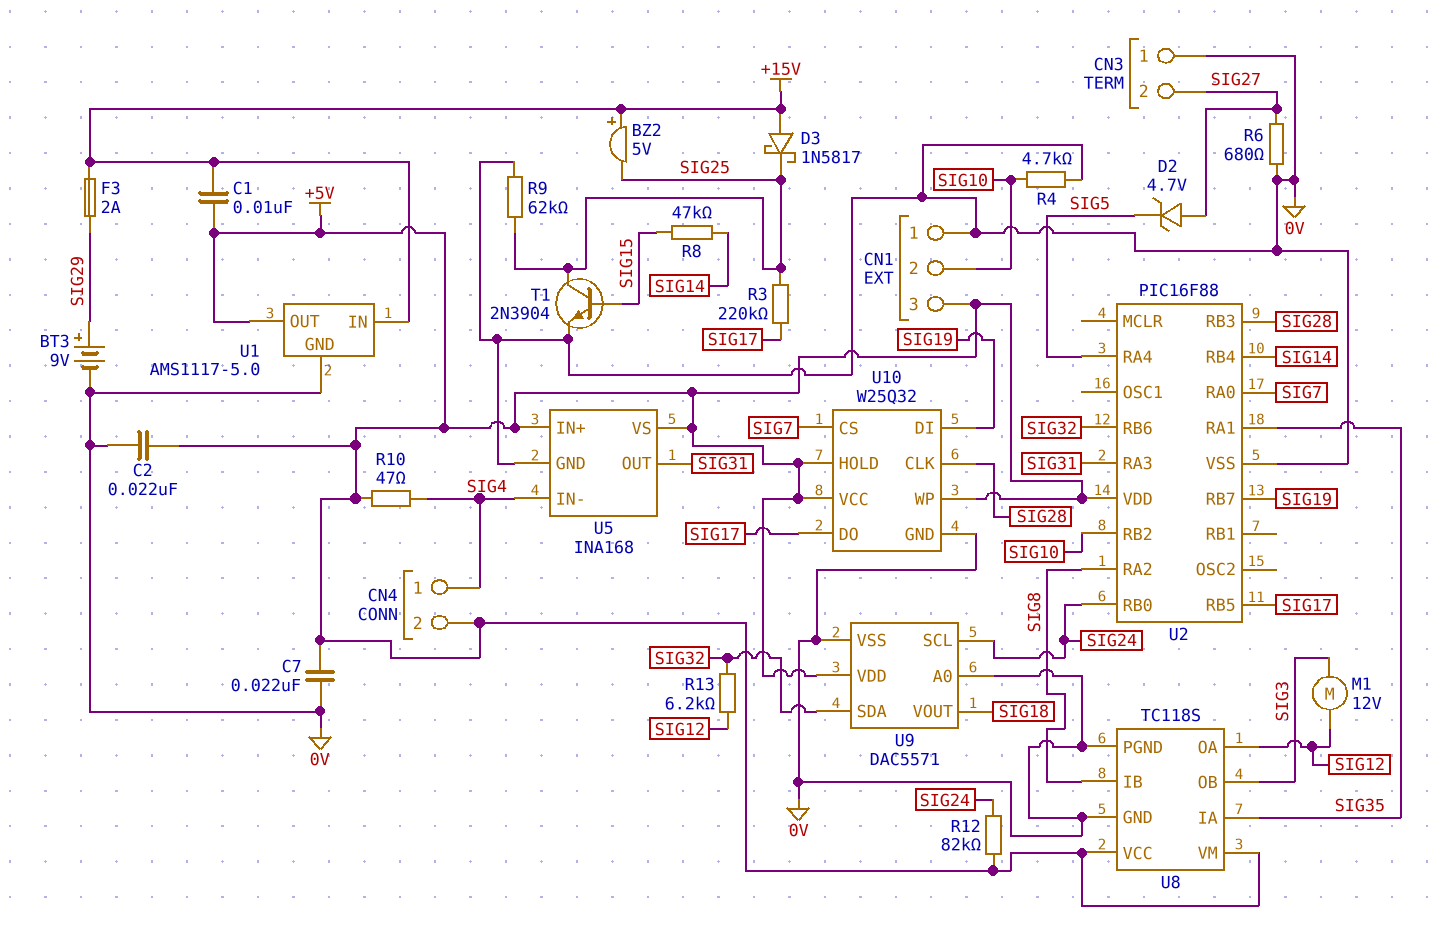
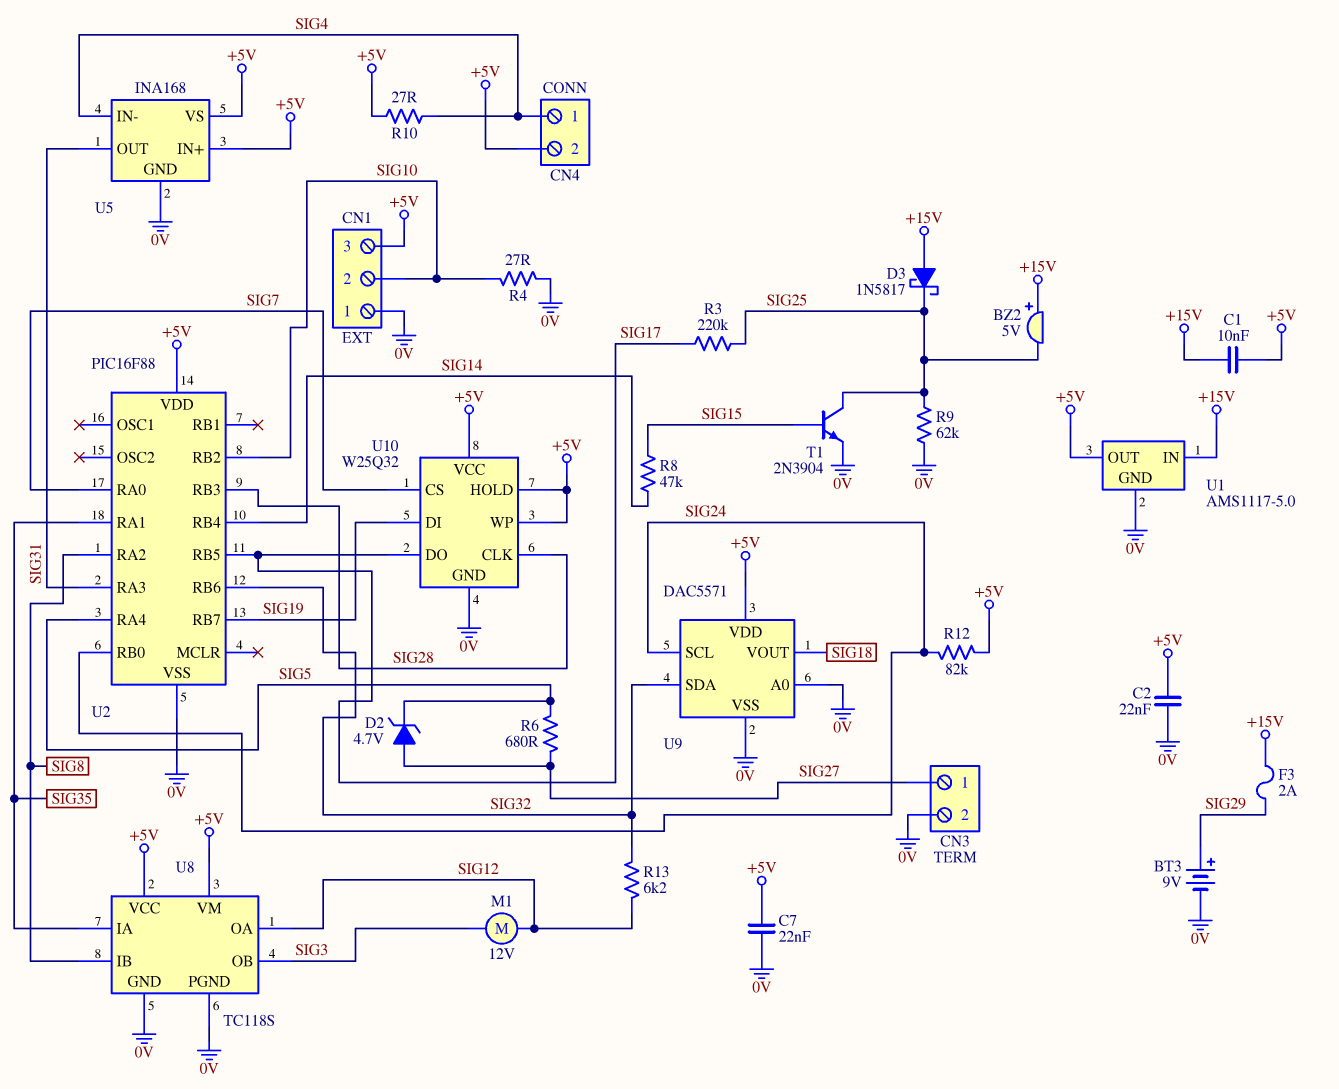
CN3 pin 1: 0V -> SIG27
CN3 pin 2: SIG27 -> 0V
R4: 4.7k (0V, SIG10) -> 27 (0V, SIG10)
R6: 680 (0V, SIG27) -> 680 (SIG5, SIG27)
R10: 47 (+5V, SIG4) -> 27 (+5V, SIG4)

